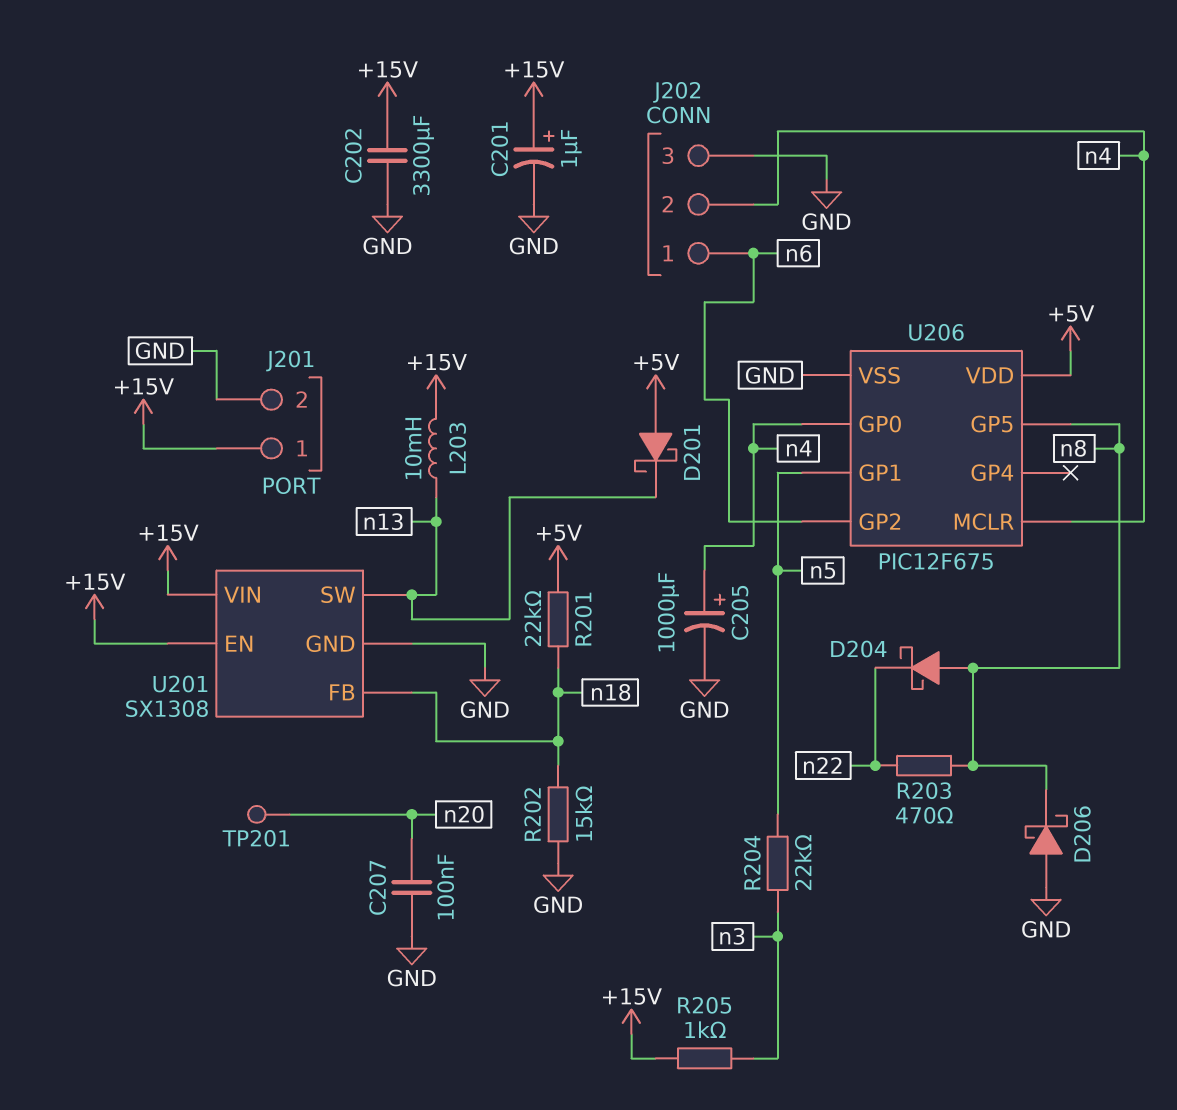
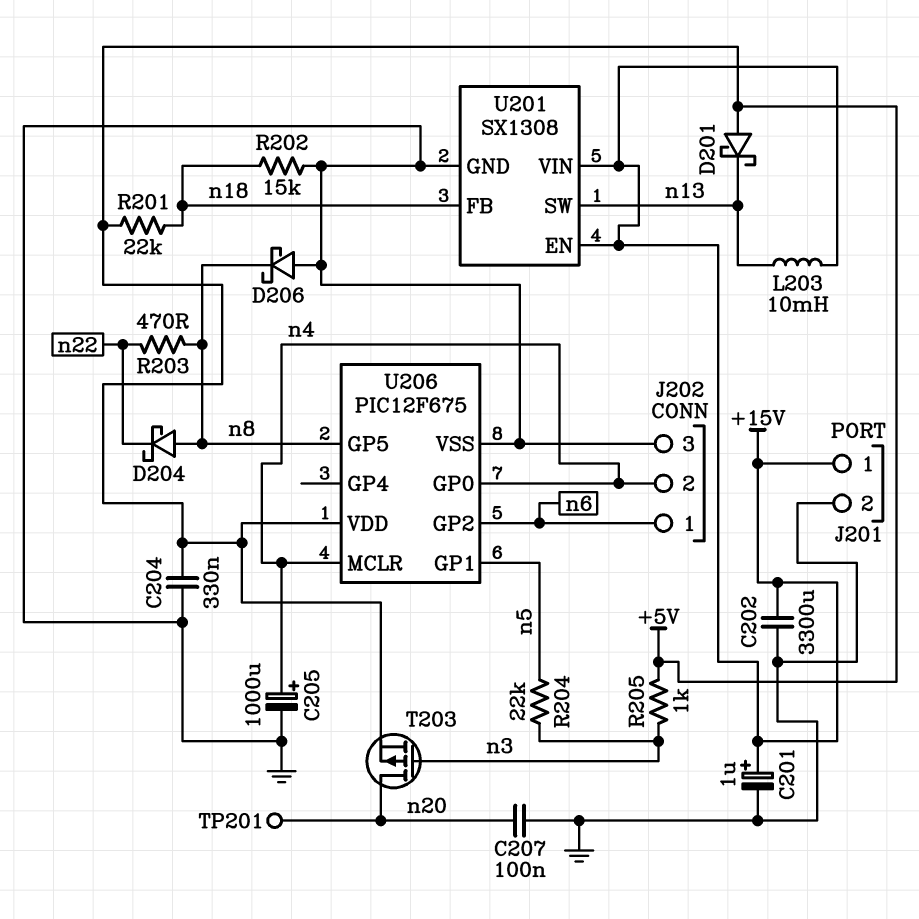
C204: none -> 330nF (+5V, GND)
R205: 1k (+15V, n3) -> 1k (+5V, n3)
T203: none -> PMOS (G n3, D n20, S +5V)

